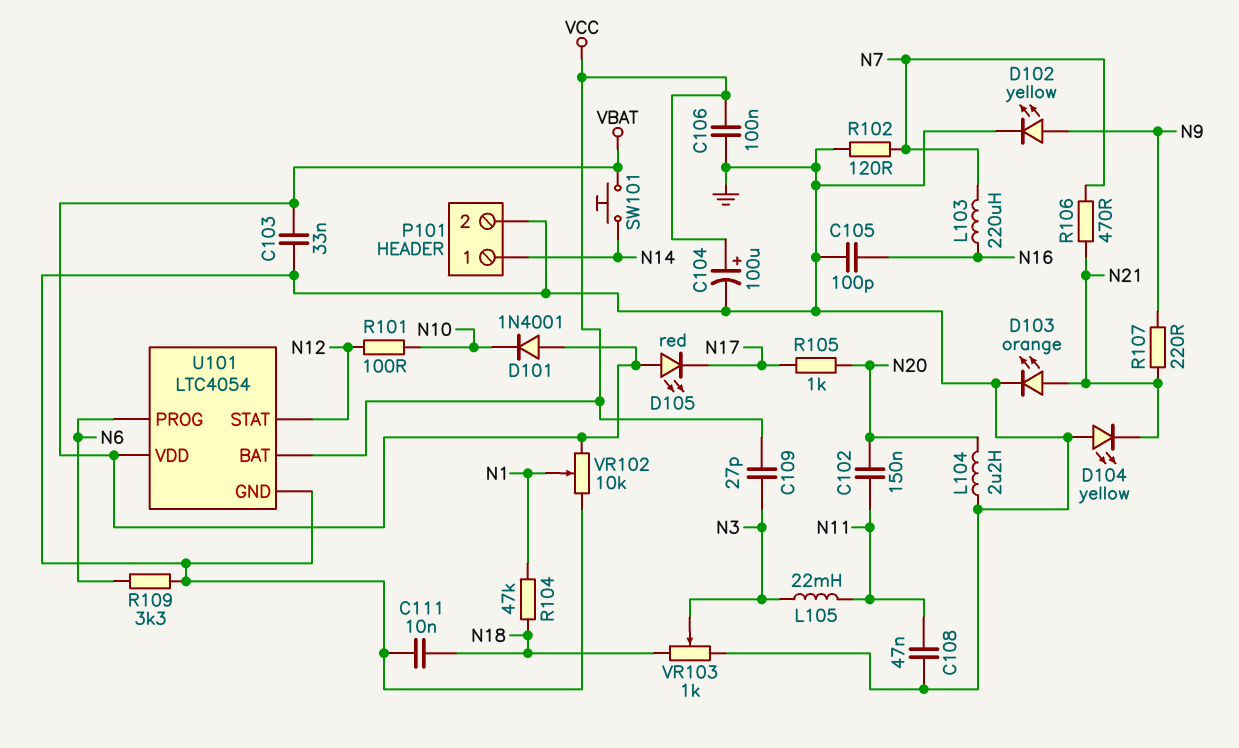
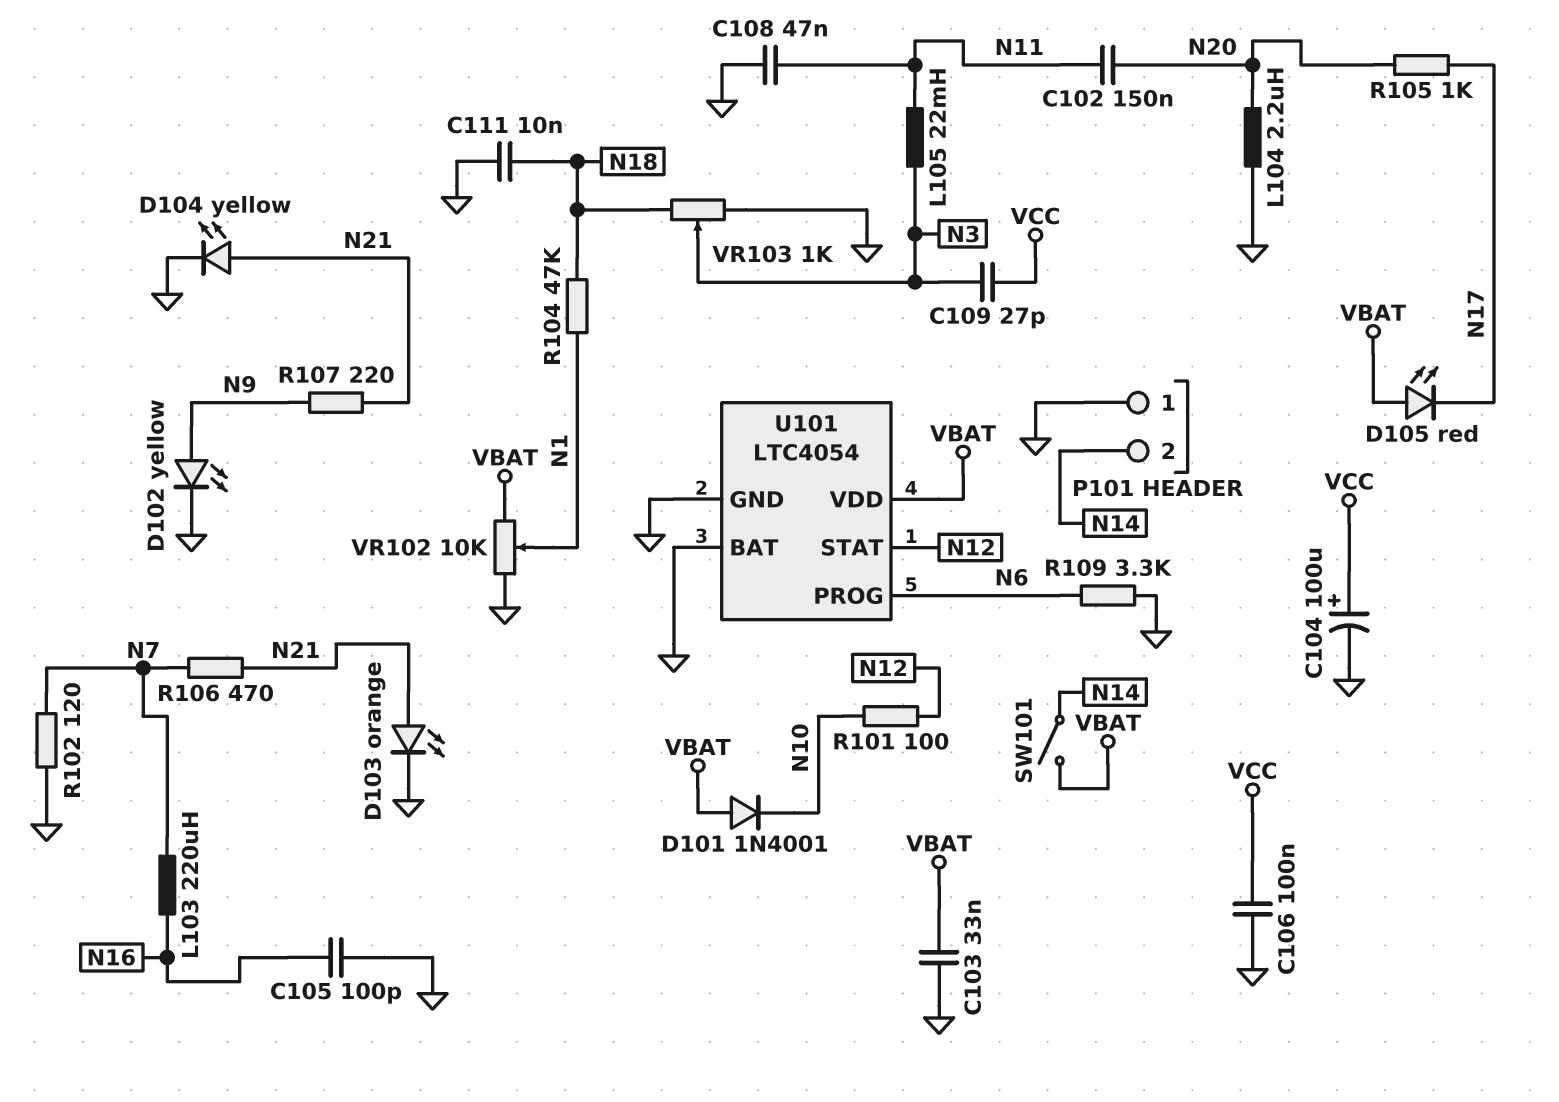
D104: LED yellow (A GND, K N21) -> LED yellow (A N21, K GND)
P101 pin 1: N14 -> GND
P101 pin 2: GND -> N14
SW101: button (N14, VBAT) -> switch (N14, VBAT)
U101 pin BAT: VCC -> GND

